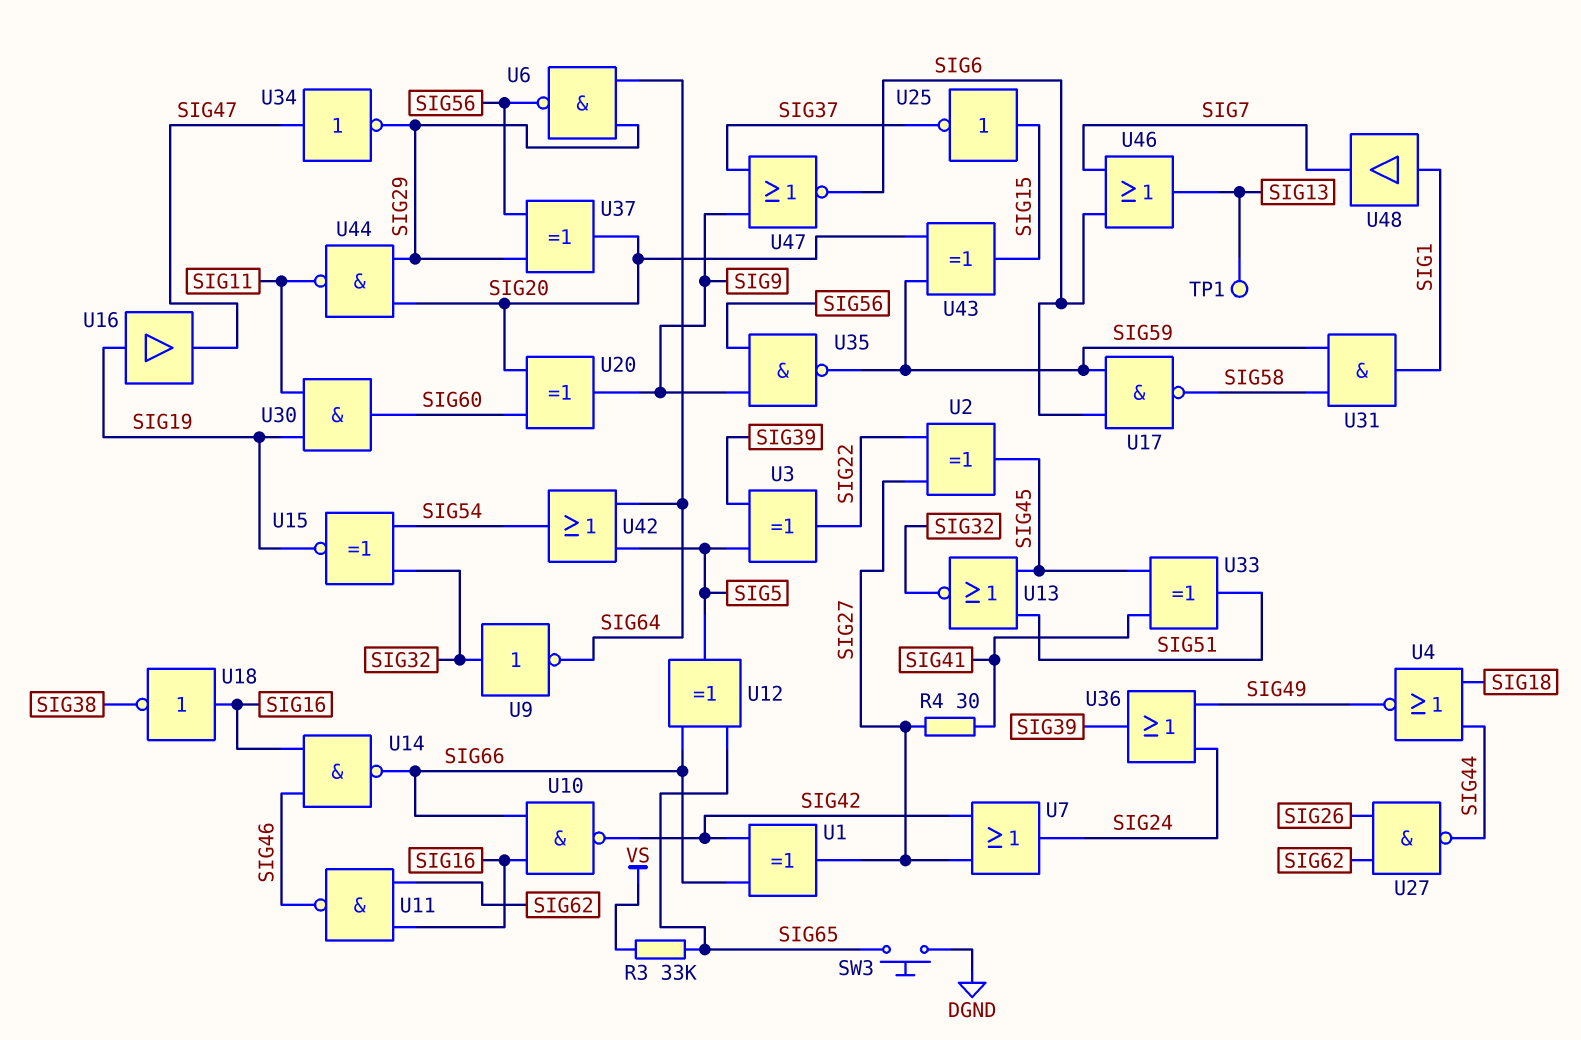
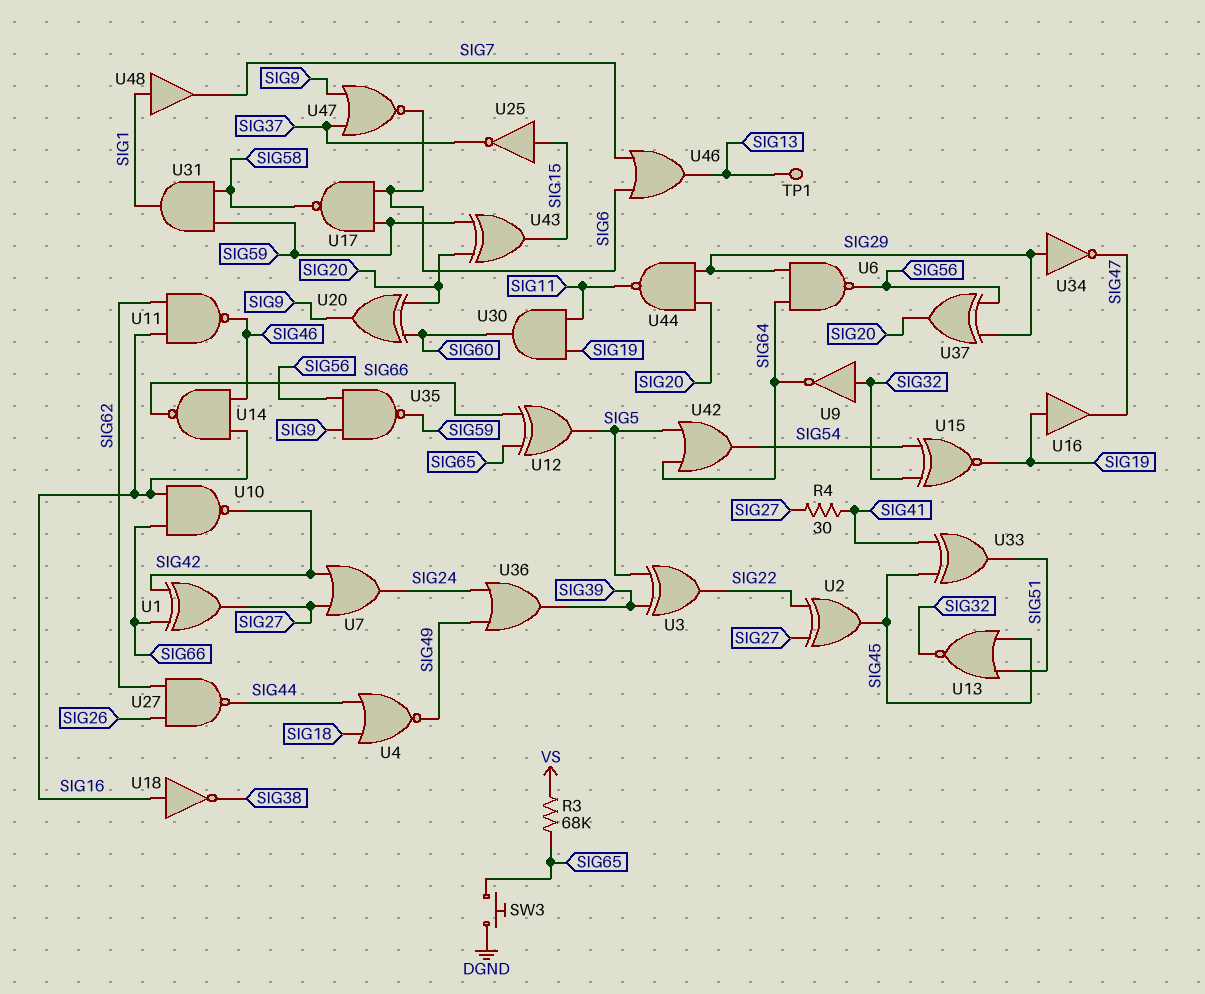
R3: 33k (SIG65, VS) -> 68k (SIG65, VS)
U34: NOT (in SIG47, out SIG29) -> NOT (in SIG29, out SIG47)

